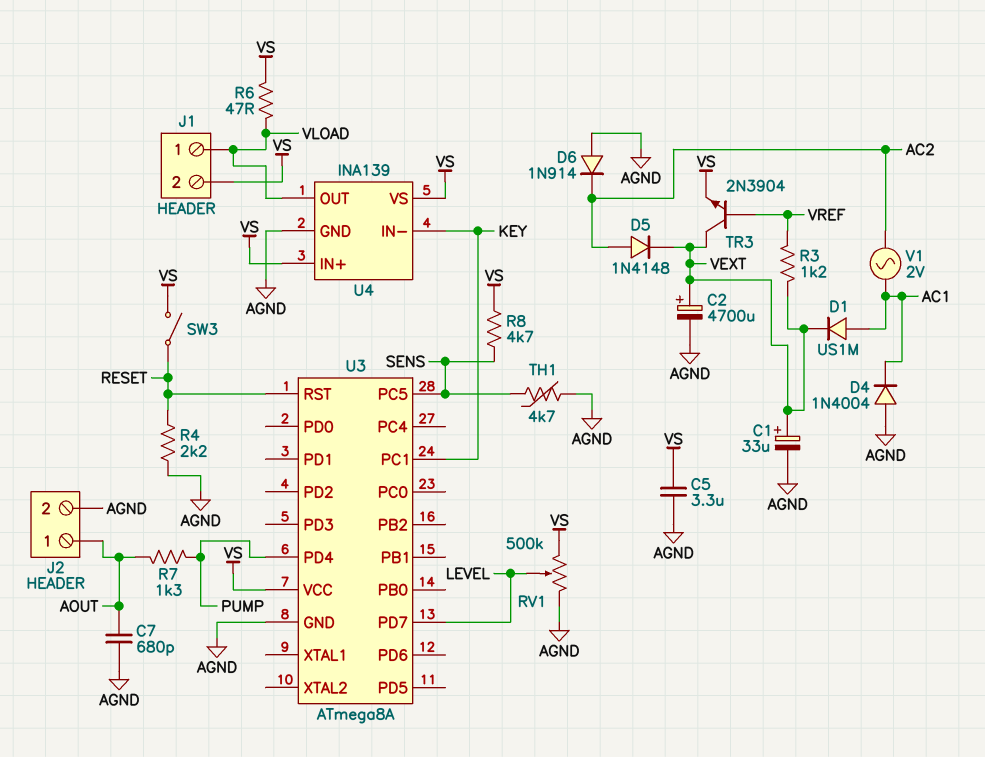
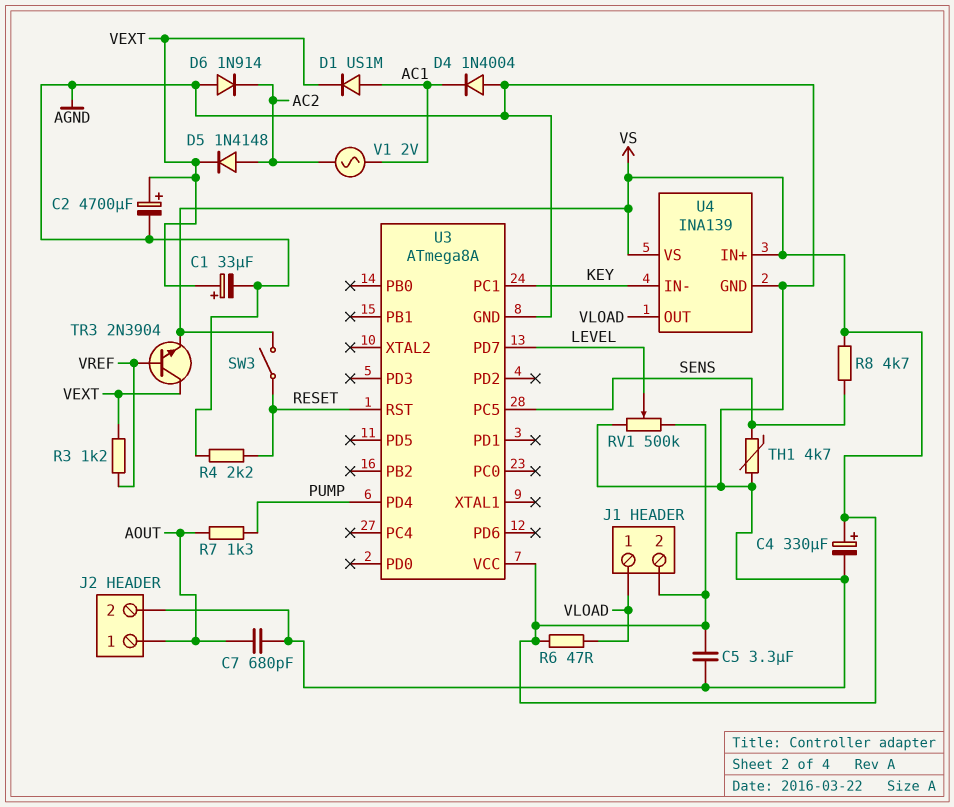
C4: none -> 330uF (plus VS, minus AGND)

